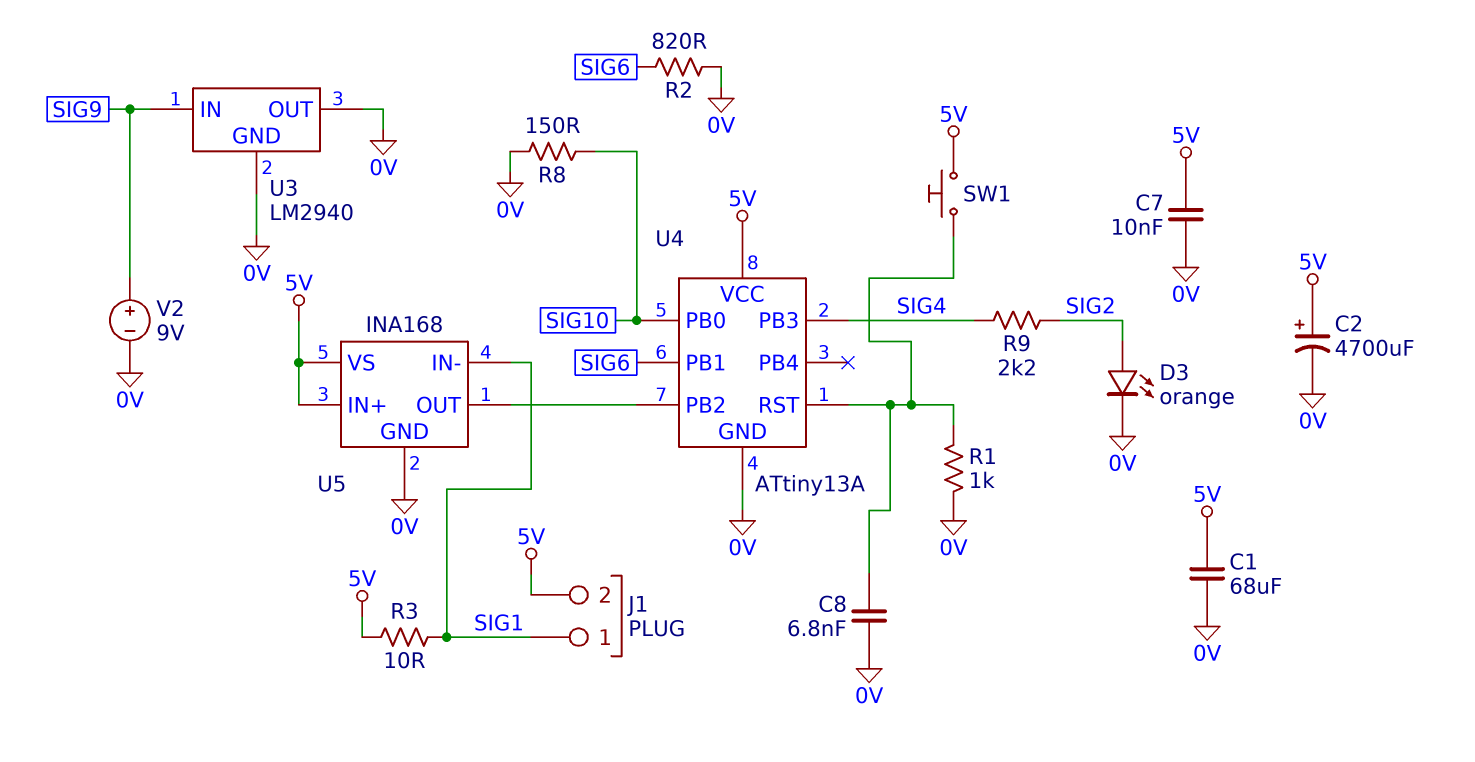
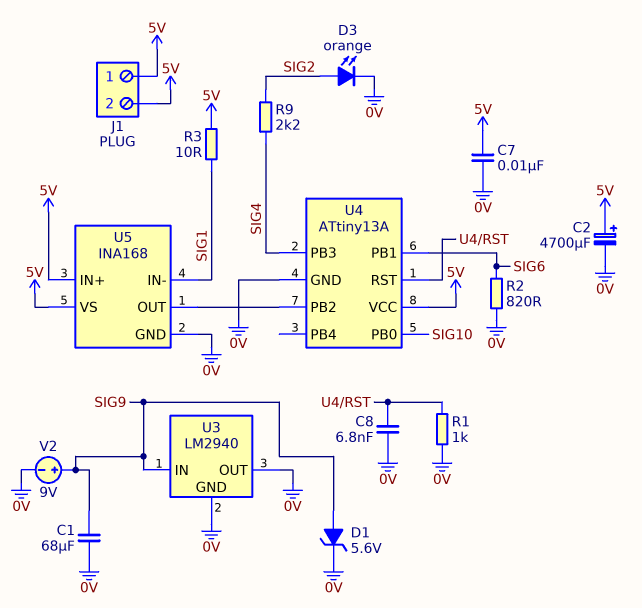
C1: 68uF (0V, 5V) -> 68uF (0V, SIG9)
D1: none -> zener 5.6V (A SIG9, K 0V)
J1 pin 1: SIG1 -> 5V
R8: 150 (0V, SIG10) -> none
SW1: button (5V, U4/RST) -> none

